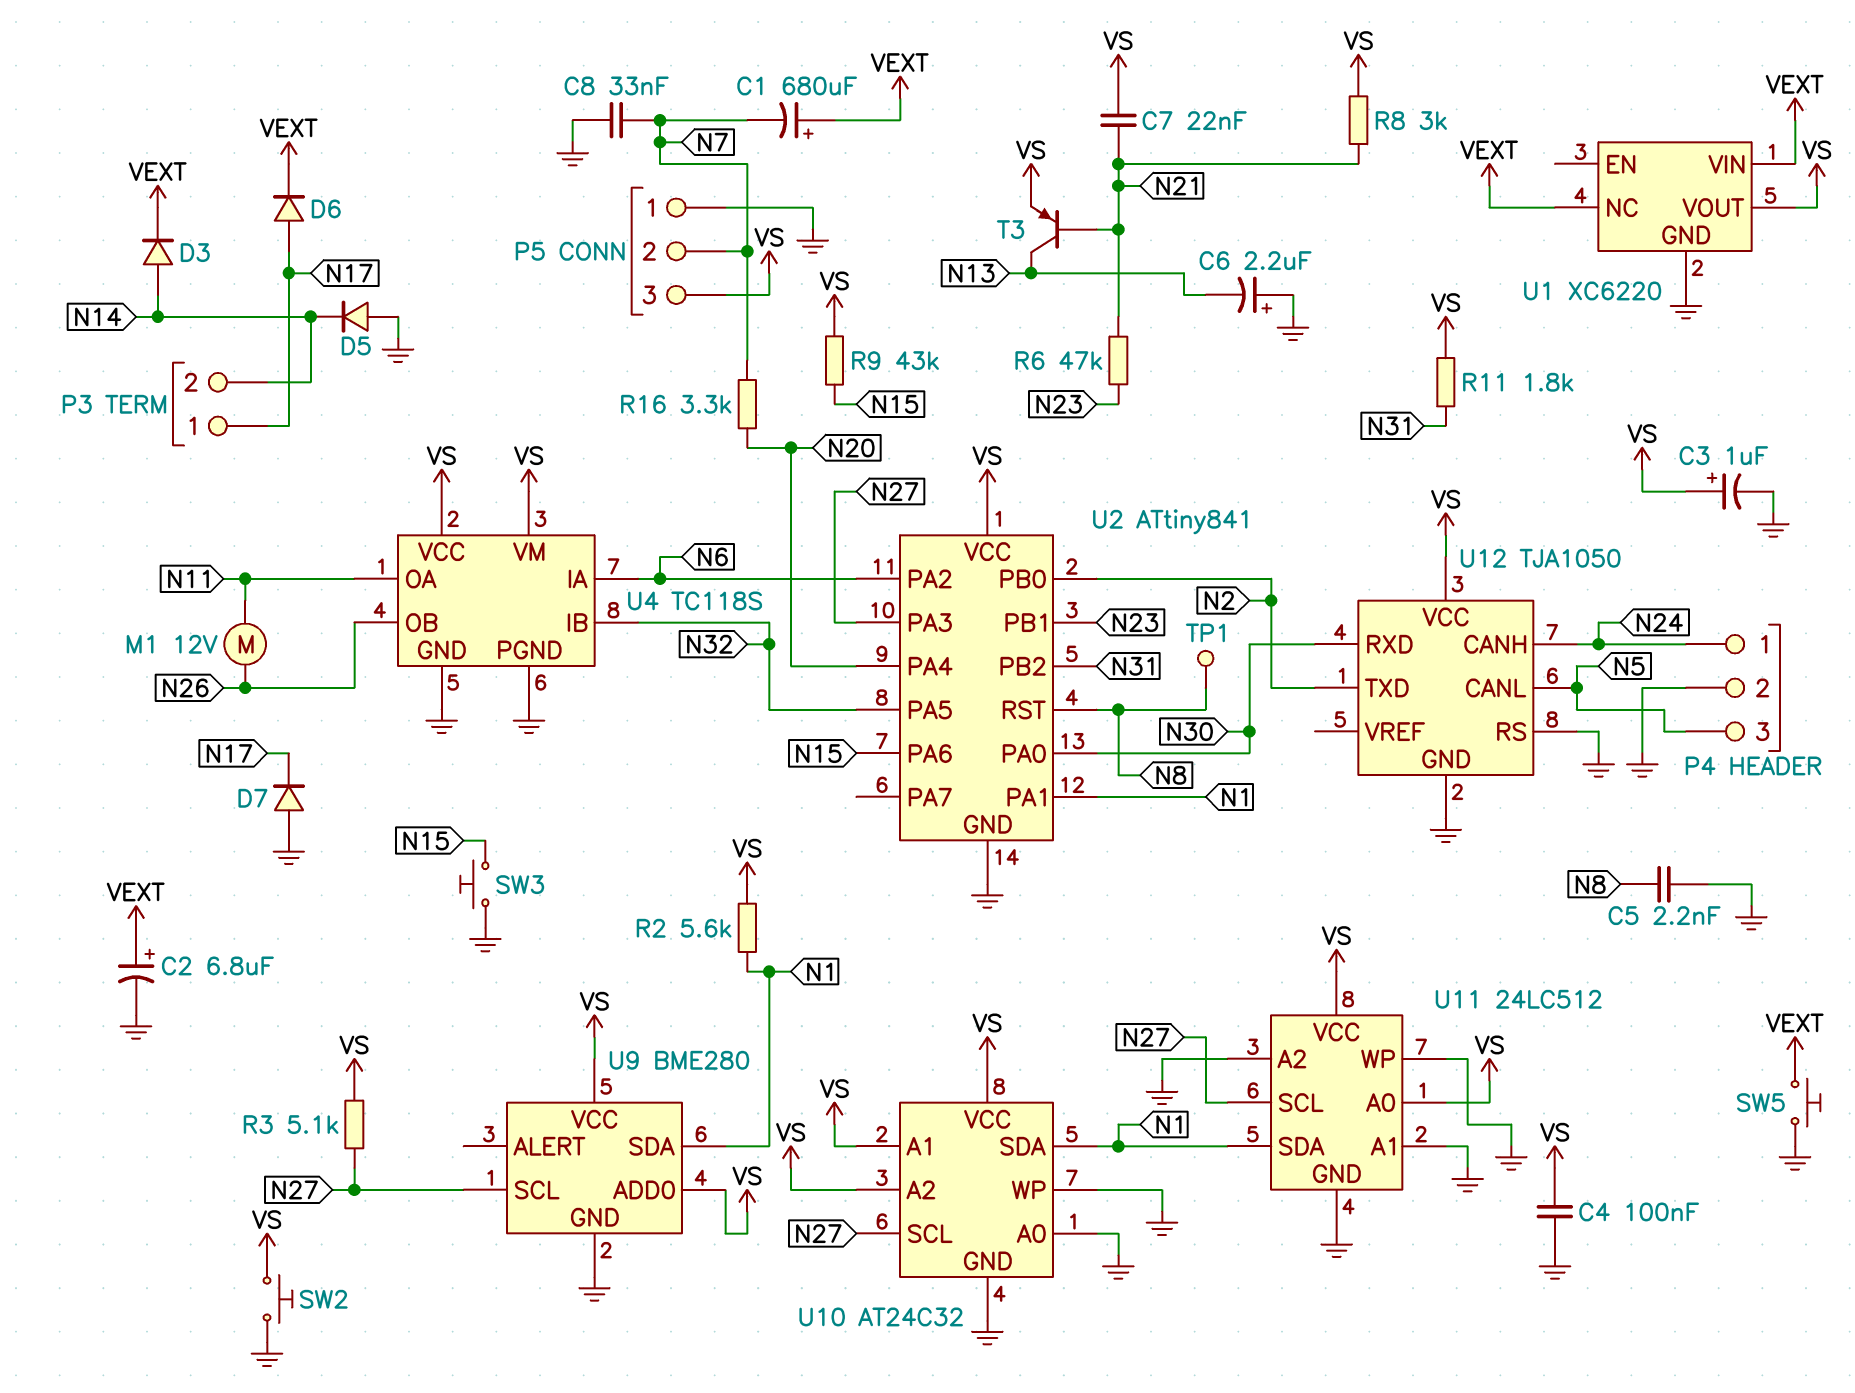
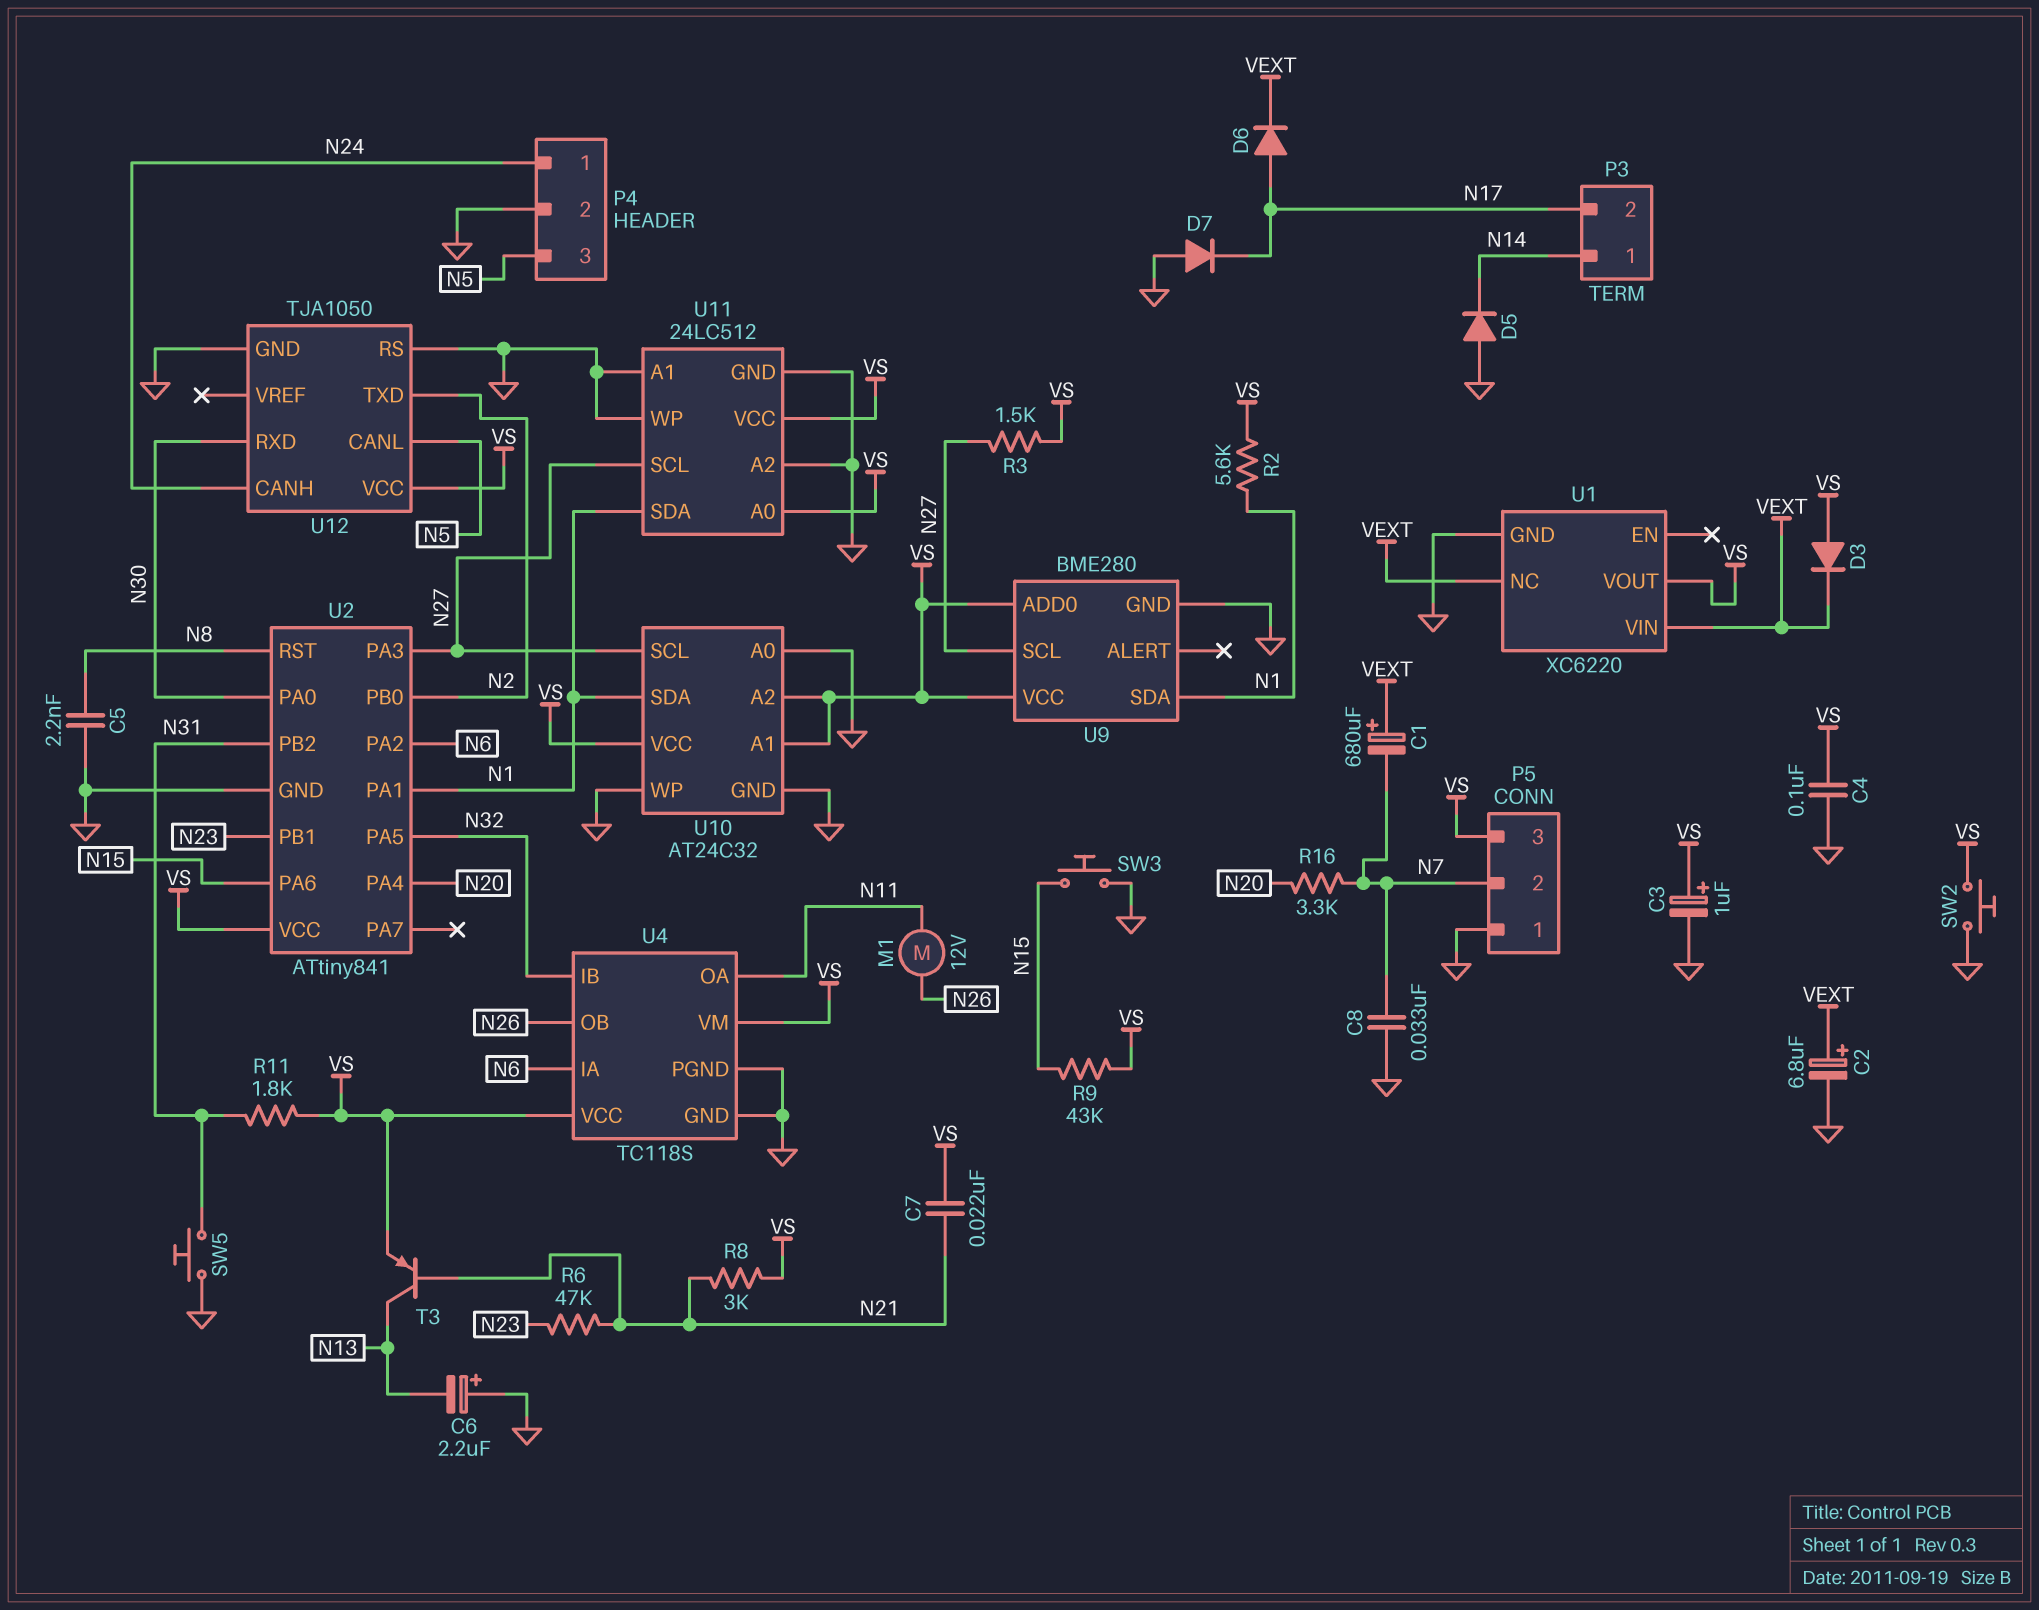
D3: diode (A N14, K VEXT) -> diode (A VS, K VEXT)
P3 pin 1: N17 -> N14
P3 pin 2: N14 -> N17
R3: 5.1k (N27, VS) -> 1.5k (N27, VS)
SW5: button (GND, VEXT) -> button (GND, N31)
TP1: test point (N8) -> none

